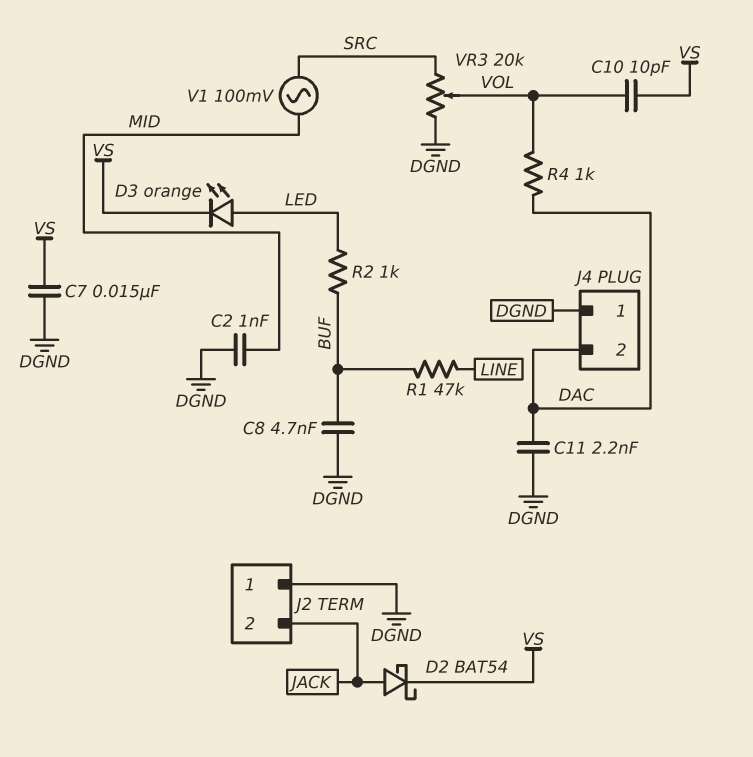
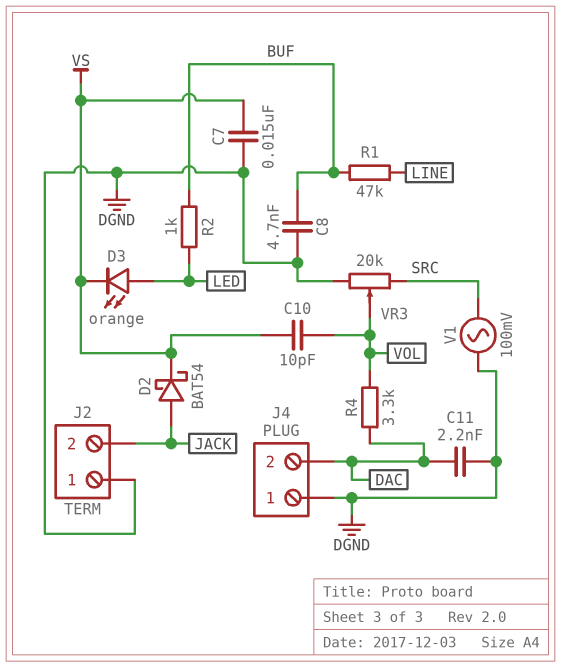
C2: 1nF (DGND, MID) -> none
R4: 1k (DAC, VOL) -> 3.3k (DAC, VOL)
V1: AC 100mV (MID, SRC) -> AC 100mV (DGND, SRC)

